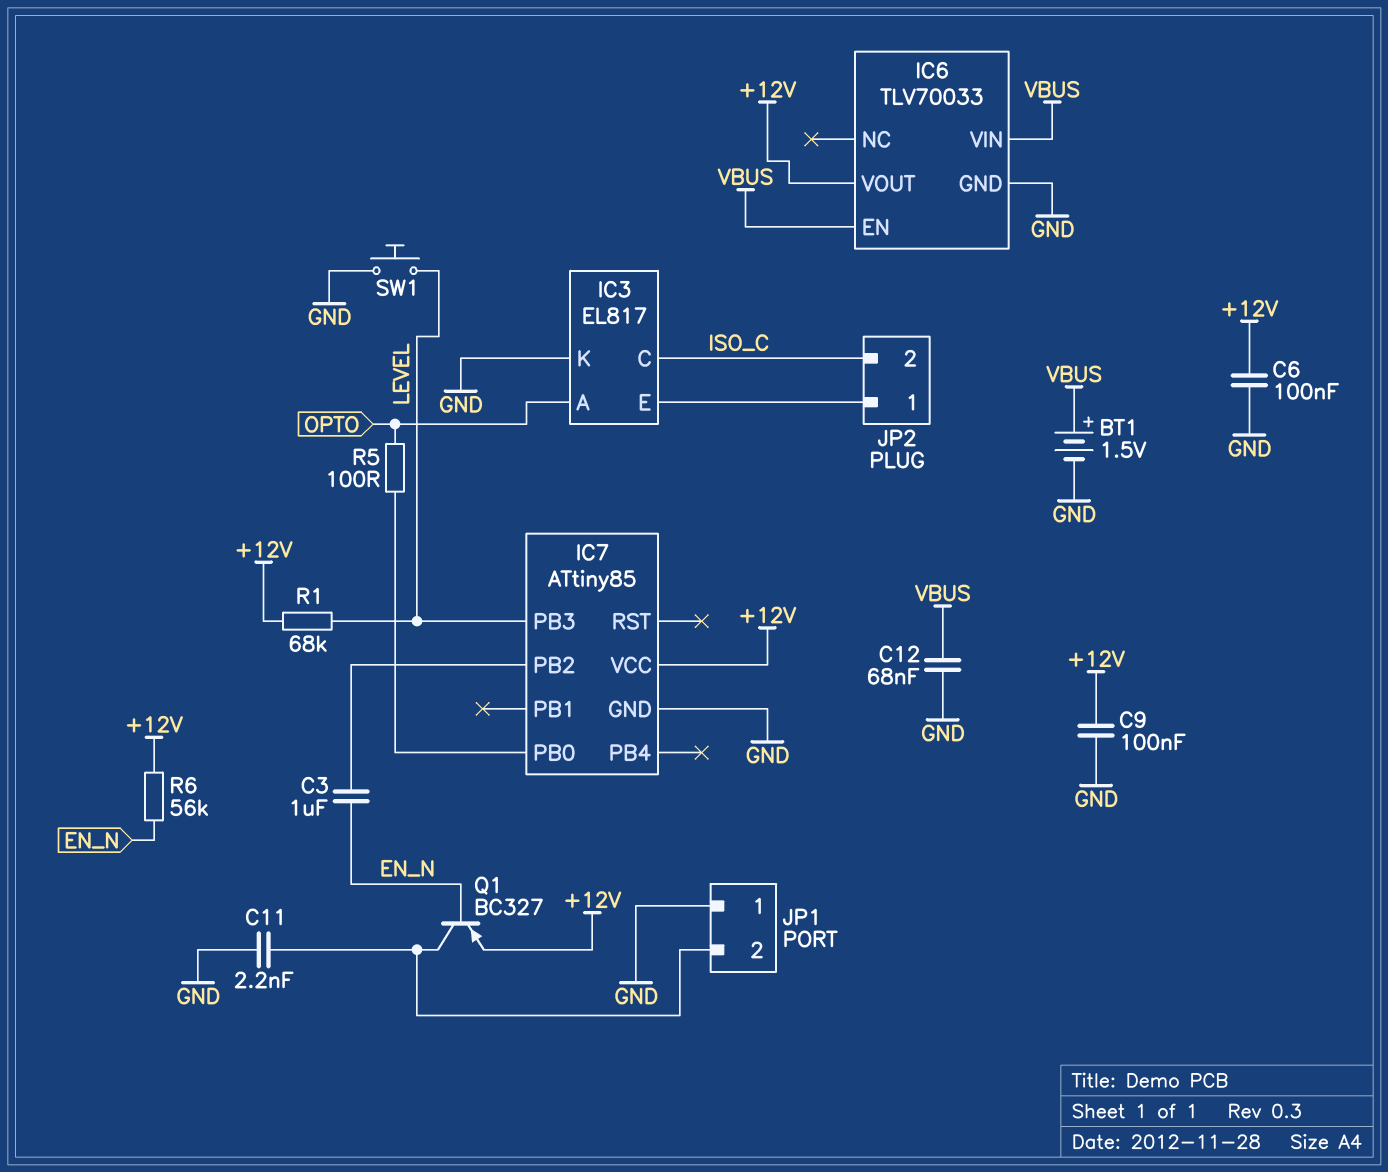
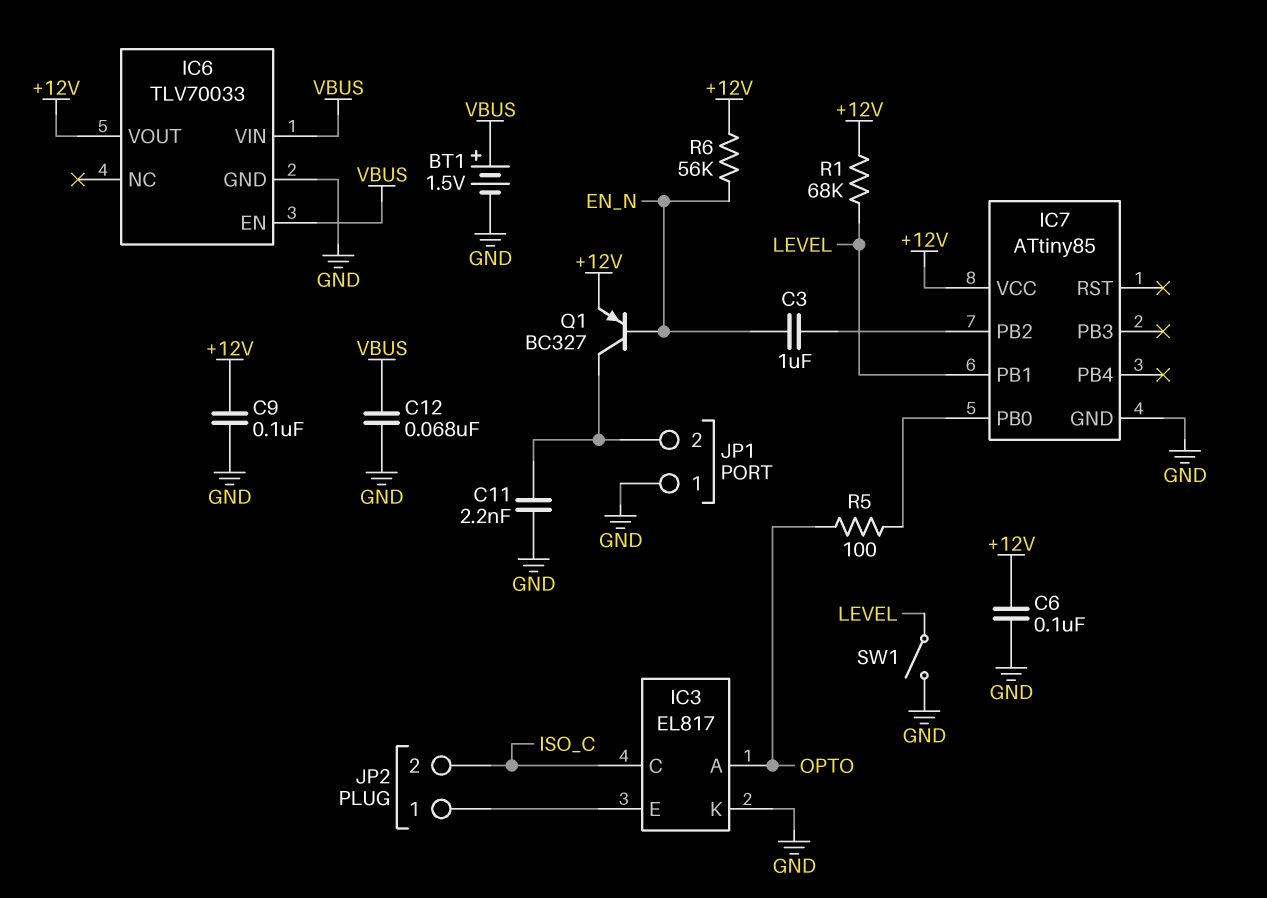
IC7 pin PB1: none -> LEVEL
IC7 pin PB3: LEVEL -> none
SW1: button (GND, LEVEL) -> switch (GND, LEVEL)

